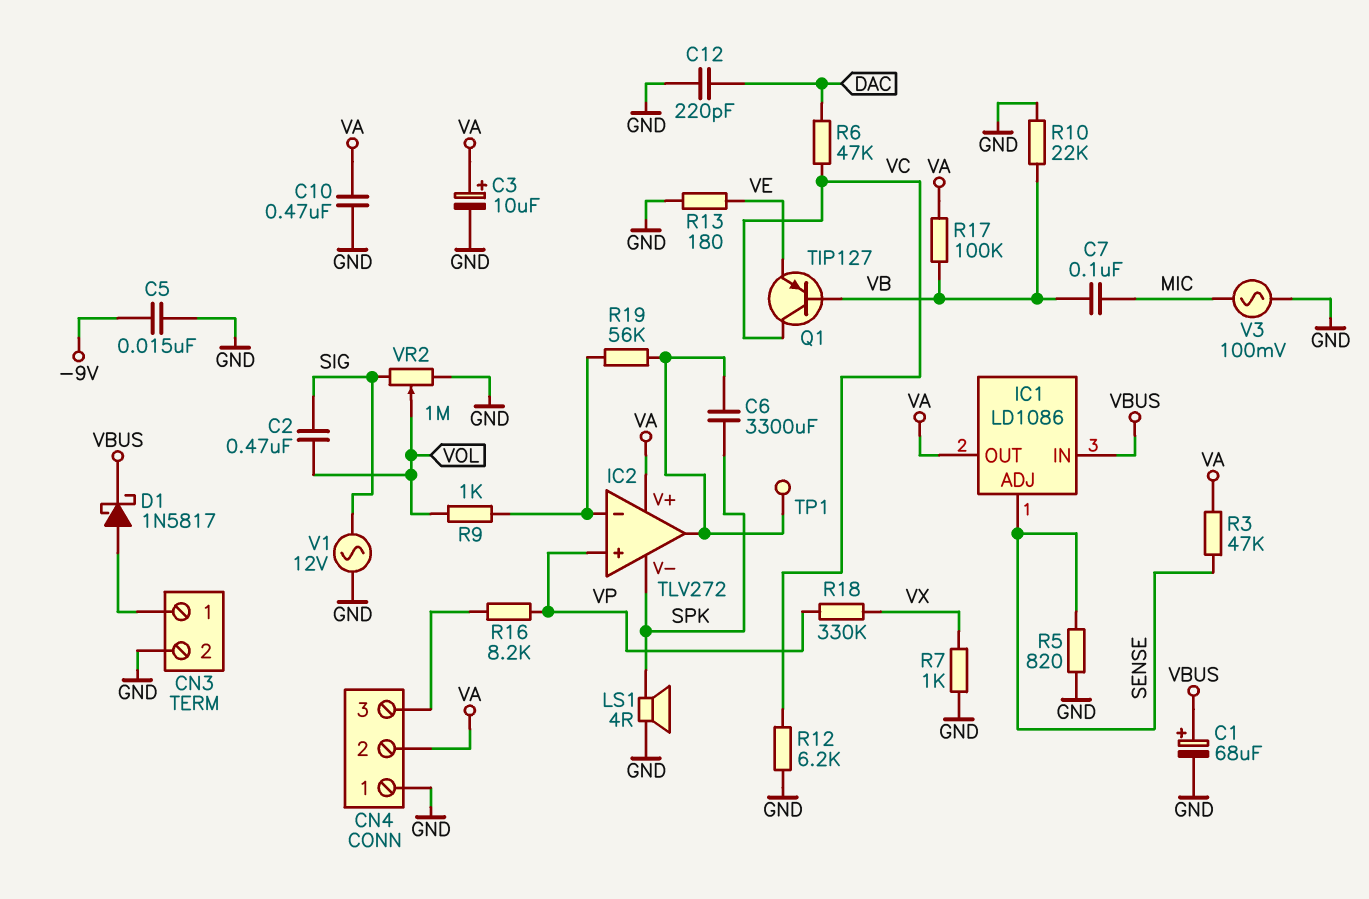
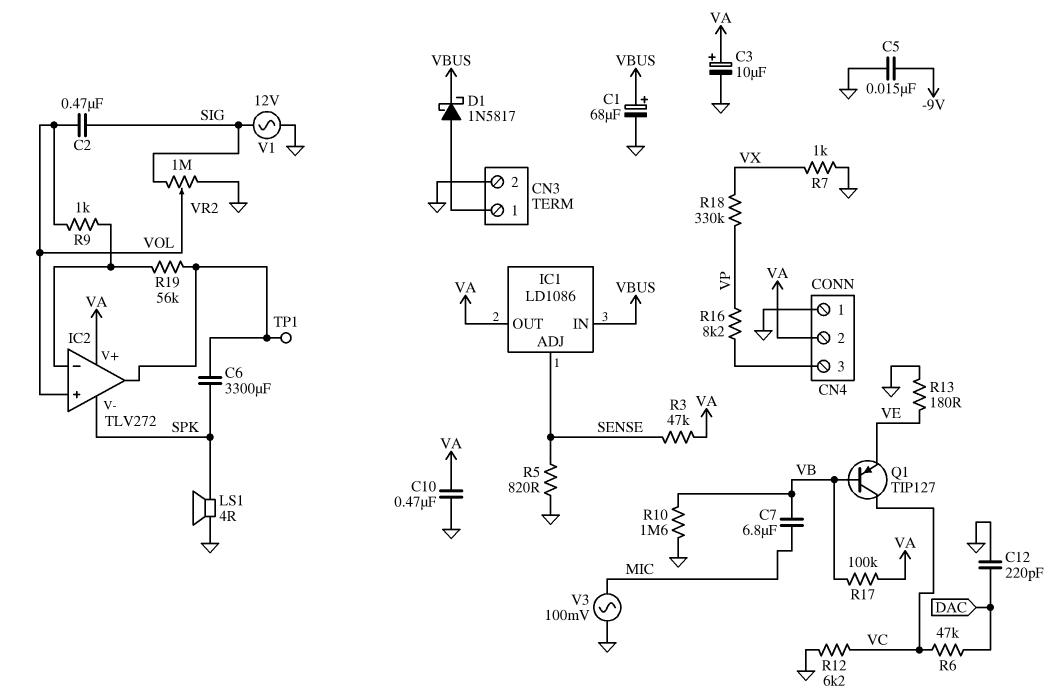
C7: 100nF (MIC, VB) -> 6.8uF (MIC, VB)
IC2 pin in+: VP -> VOL
R10: 22k (GND, VB) -> 1.6M (GND, VB)

